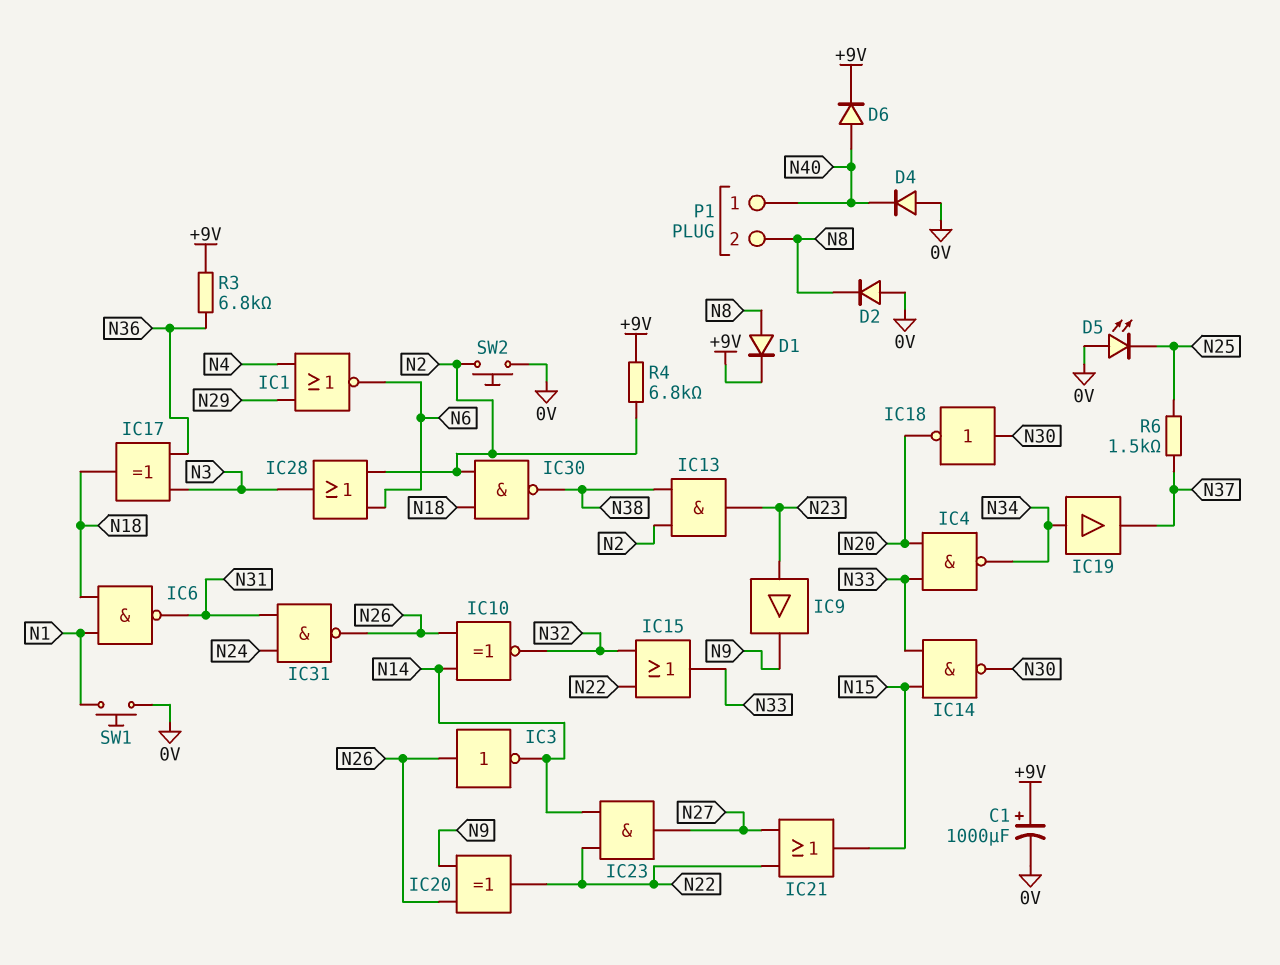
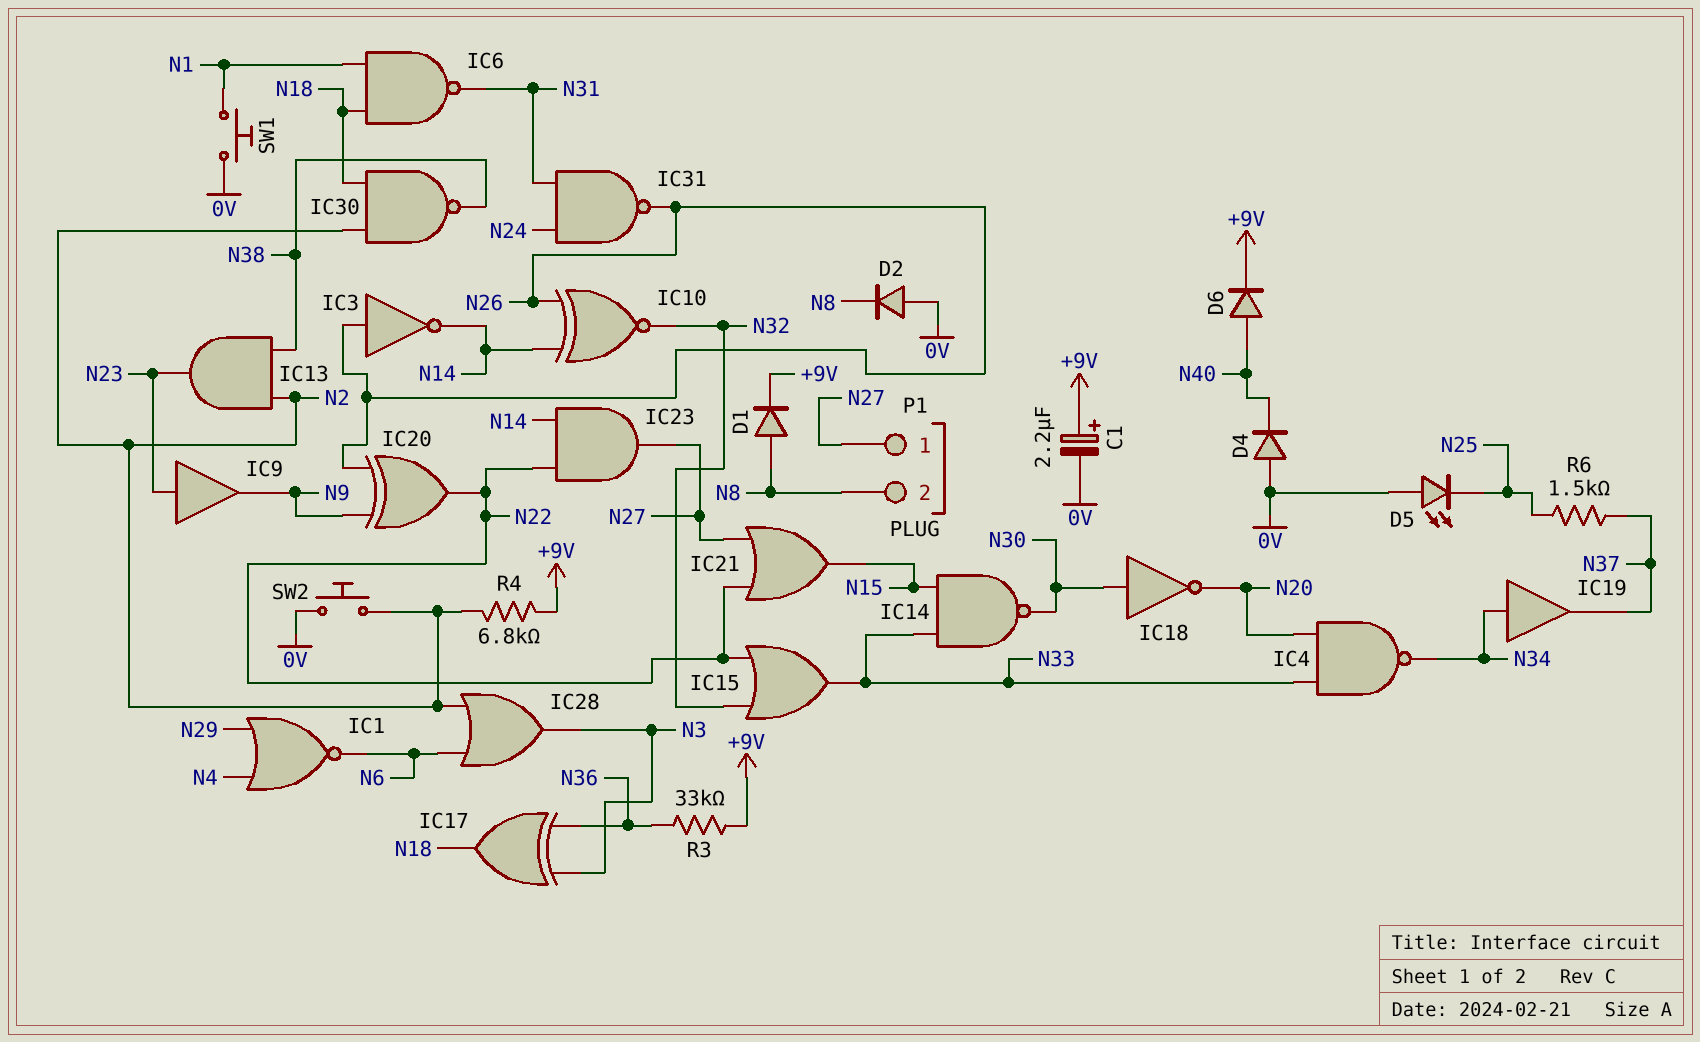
C1: 1000uF (plus +9V, minus 0V) -> 2.2uF (plus +9V, minus 0V)
P1 pin 1: N40 -> N27
R3: 6.8k (+9V, N36) -> 33k (+9V, N36)

